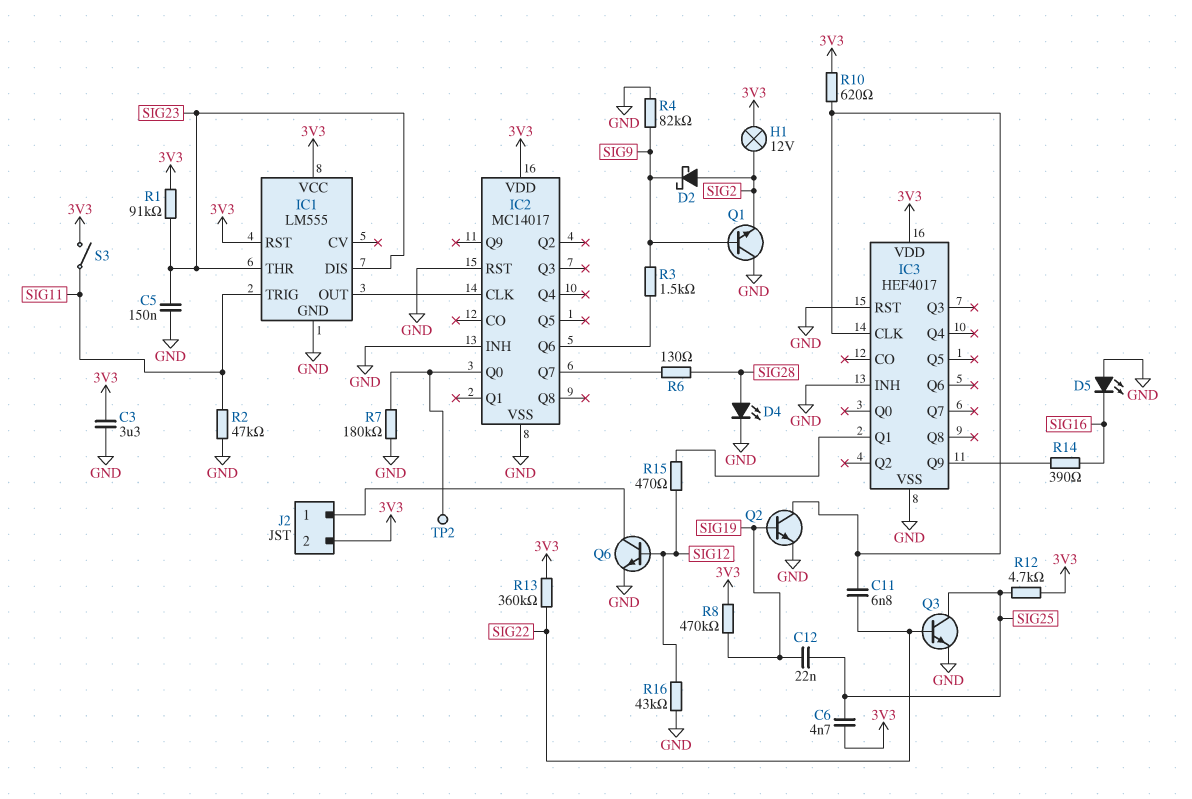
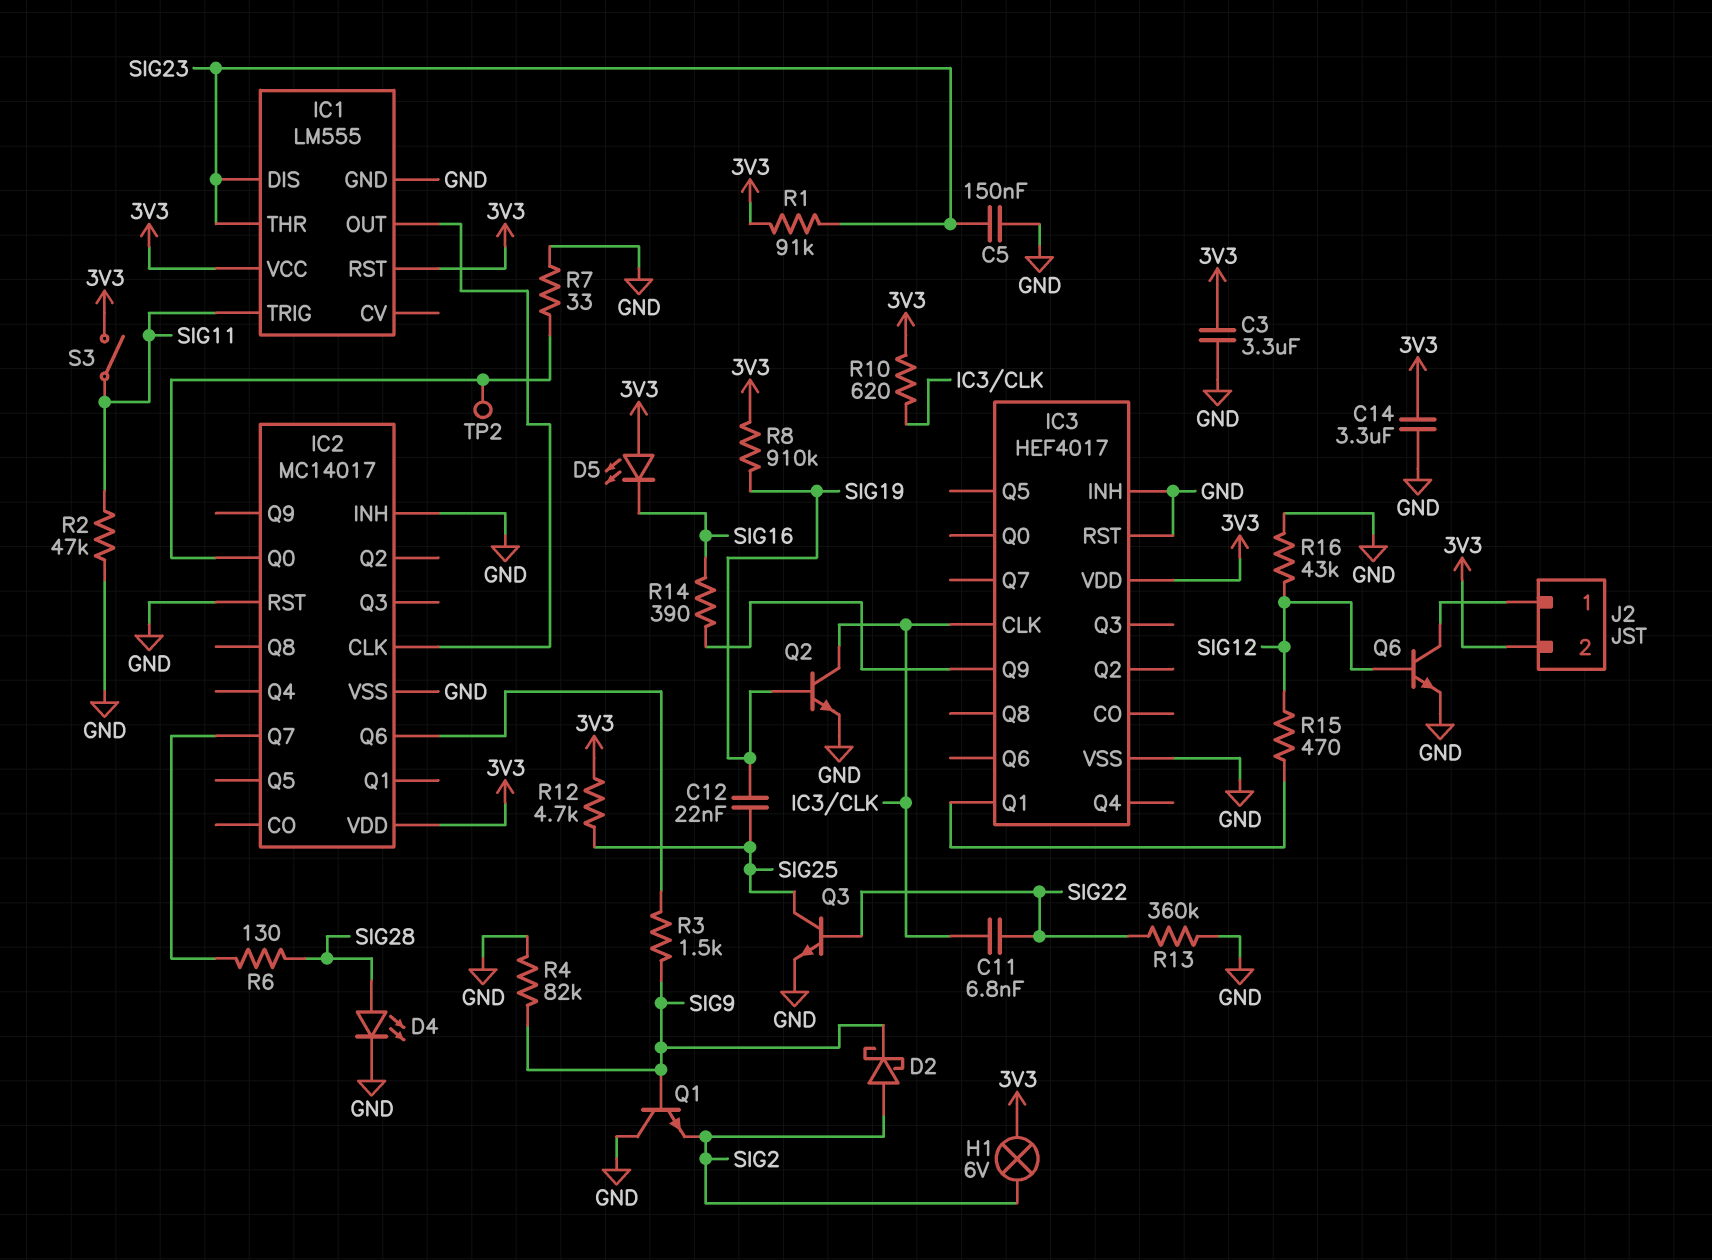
C6: 4.7nF (3V3, SIG25) -> none
C14: none -> 3.3uF (3V3, GND)
D5: LED (A GND, K SIG16) -> LED (A 3V3, K SIG16)
H1: lamp 12V (3V3, SIG2) -> lamp 6V (3V3, SIG2)
R7: 180k (GND, IC2/Q0) -> 33 (GND, IC2/Q0)
R8: 470k (3V3, SIG19) -> 910k (3V3, SIG19)
R13: 360k (3V3, SIG22) -> 360k (GND, SIG22)

